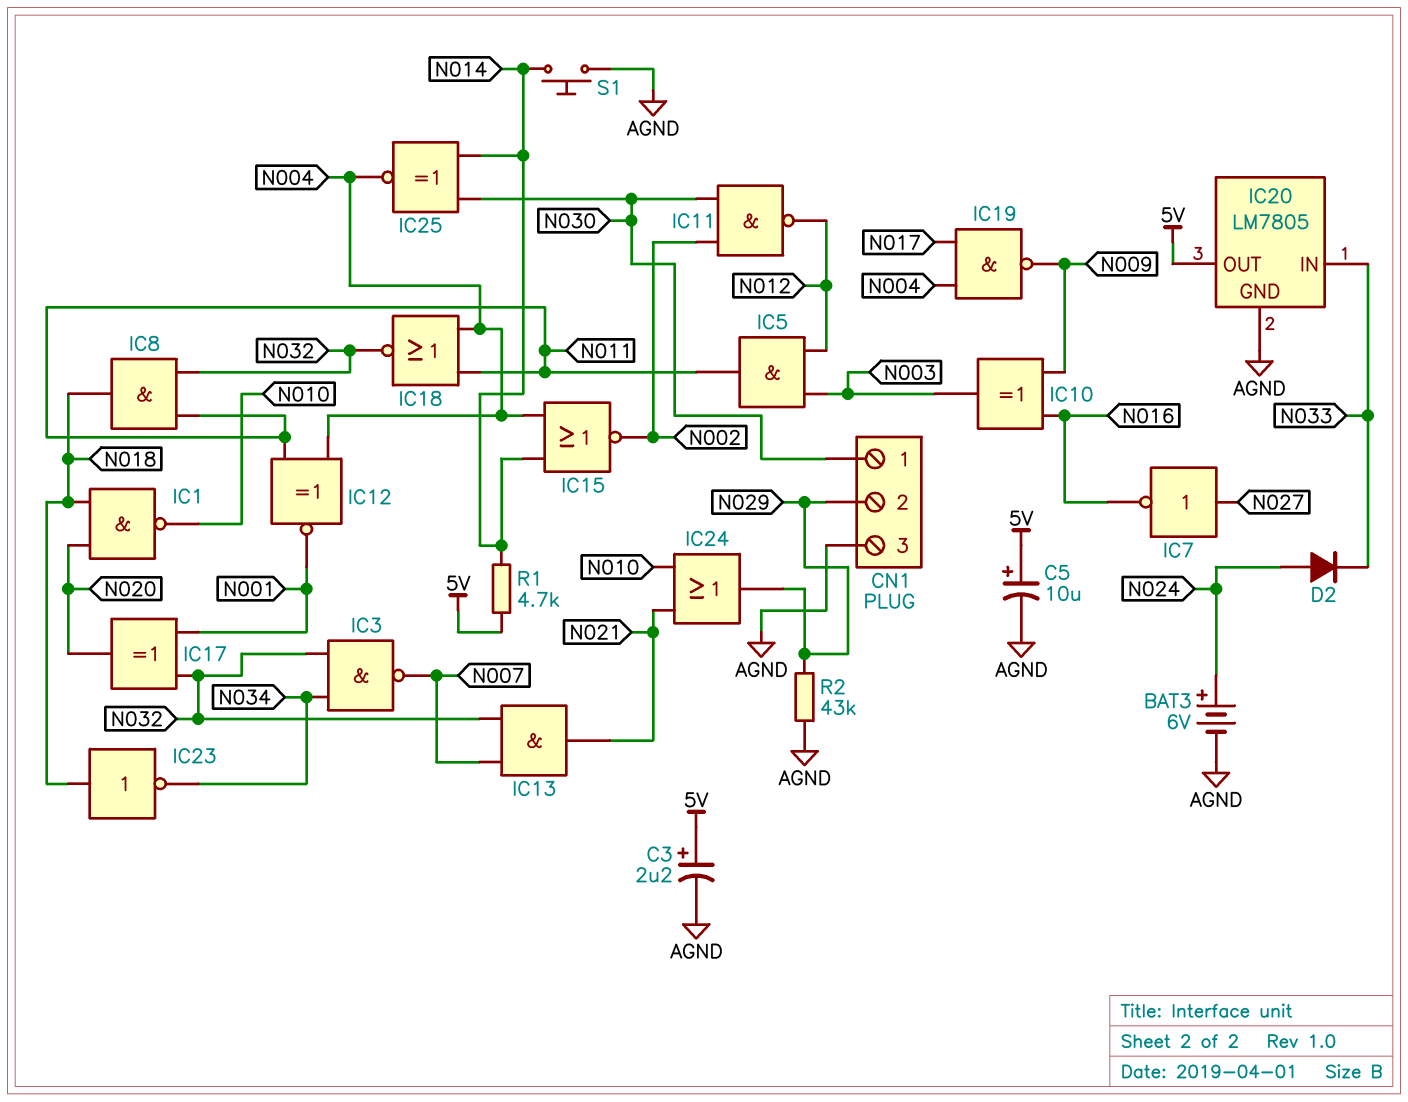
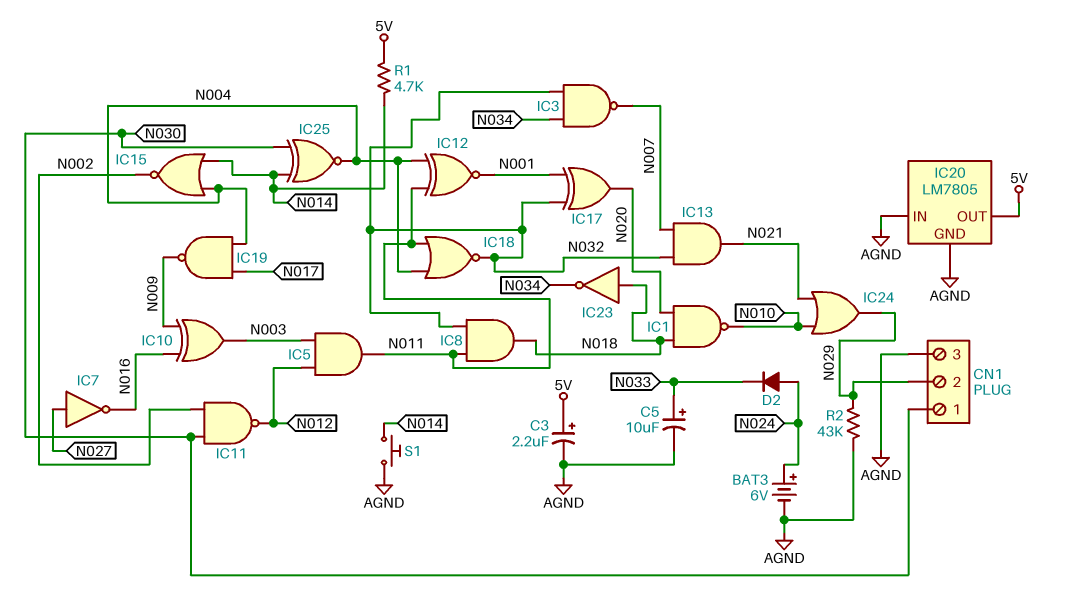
C5: 10uF (plus 5V, minus AGND) -> 10uF (plus N033, minus AGND)
IC20 pin IN: N033 -> AGND

